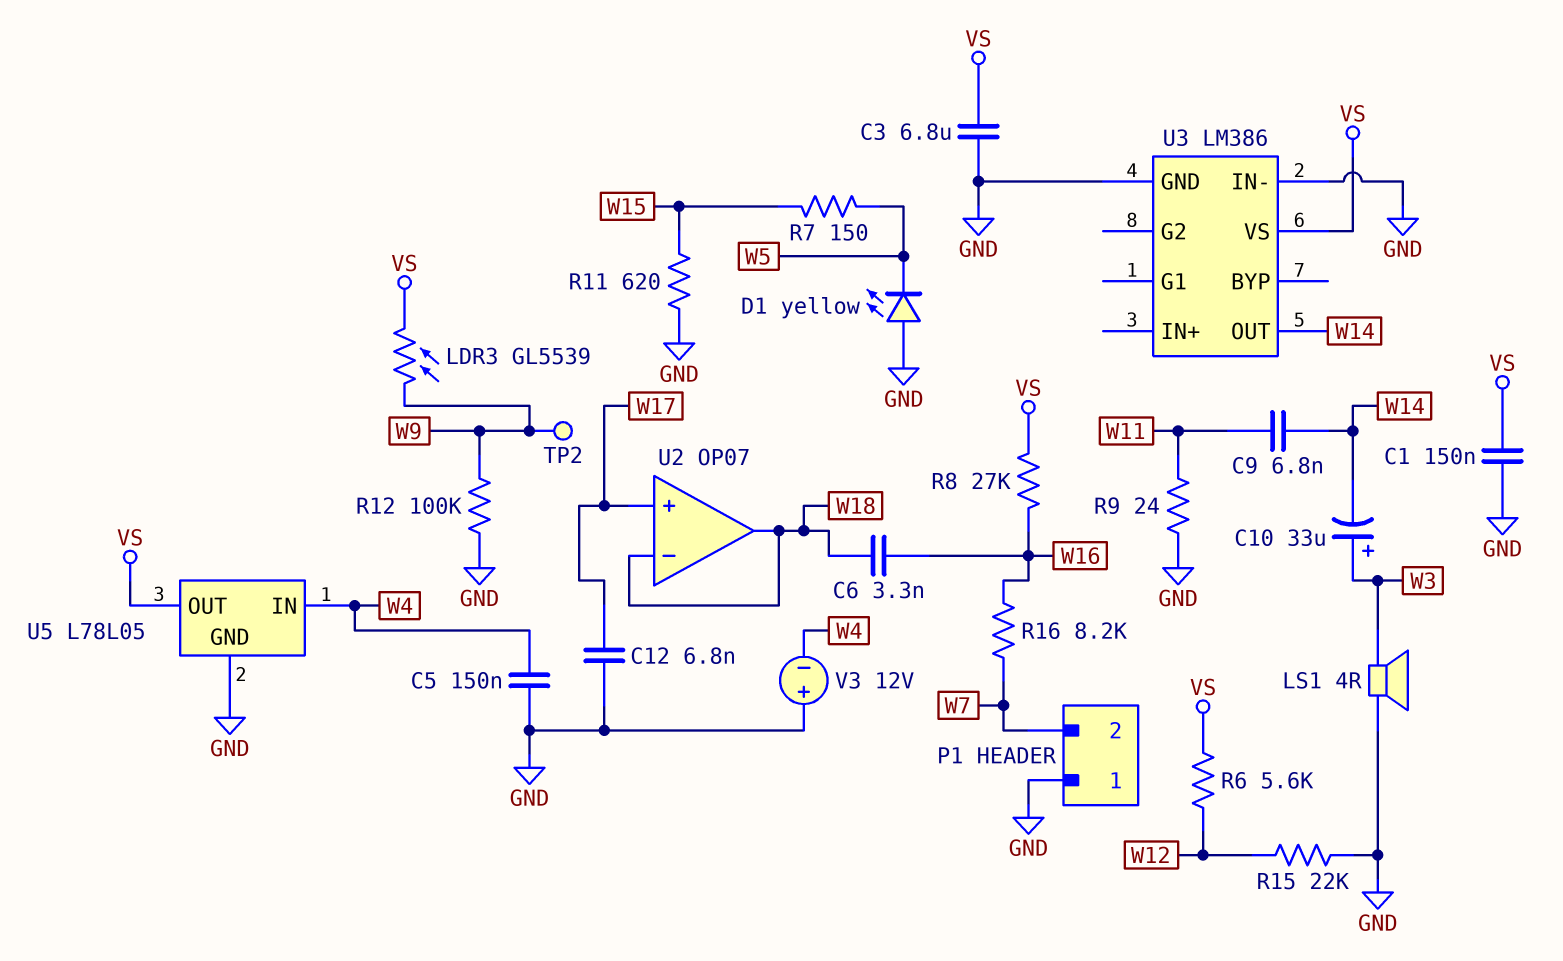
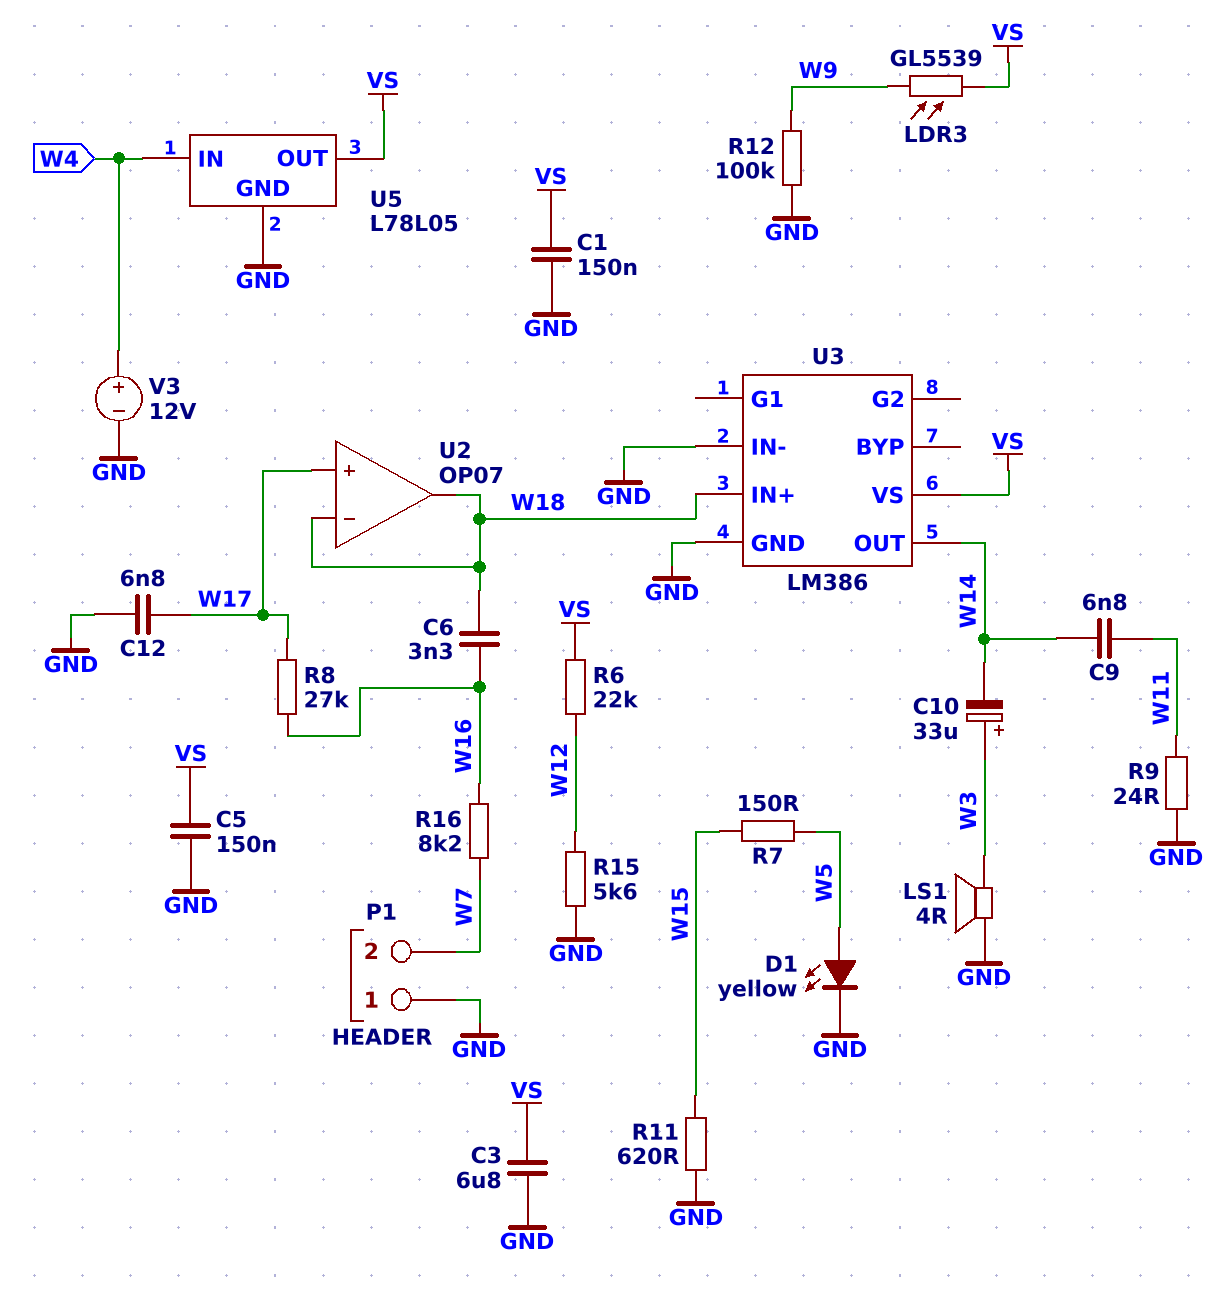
C5: 150nF (GND, W4) -> 150nF (GND, VS)
D1: LED yellow (A GND, K W5) -> LED yellow (A W5, K GND)
R6: 5.6k (VS, W12) -> 22k (VS, W12)
R8: 27k (VS, W16) -> 27k (W16, W17)
R15: 22k (GND, W12) -> 5.6k (GND, W12)
TP2: test point (W9) -> none
U3 pin IN+: none -> W18
V3: 12V (plus GND, minus W4) -> 12V (plus W4, minus GND)

